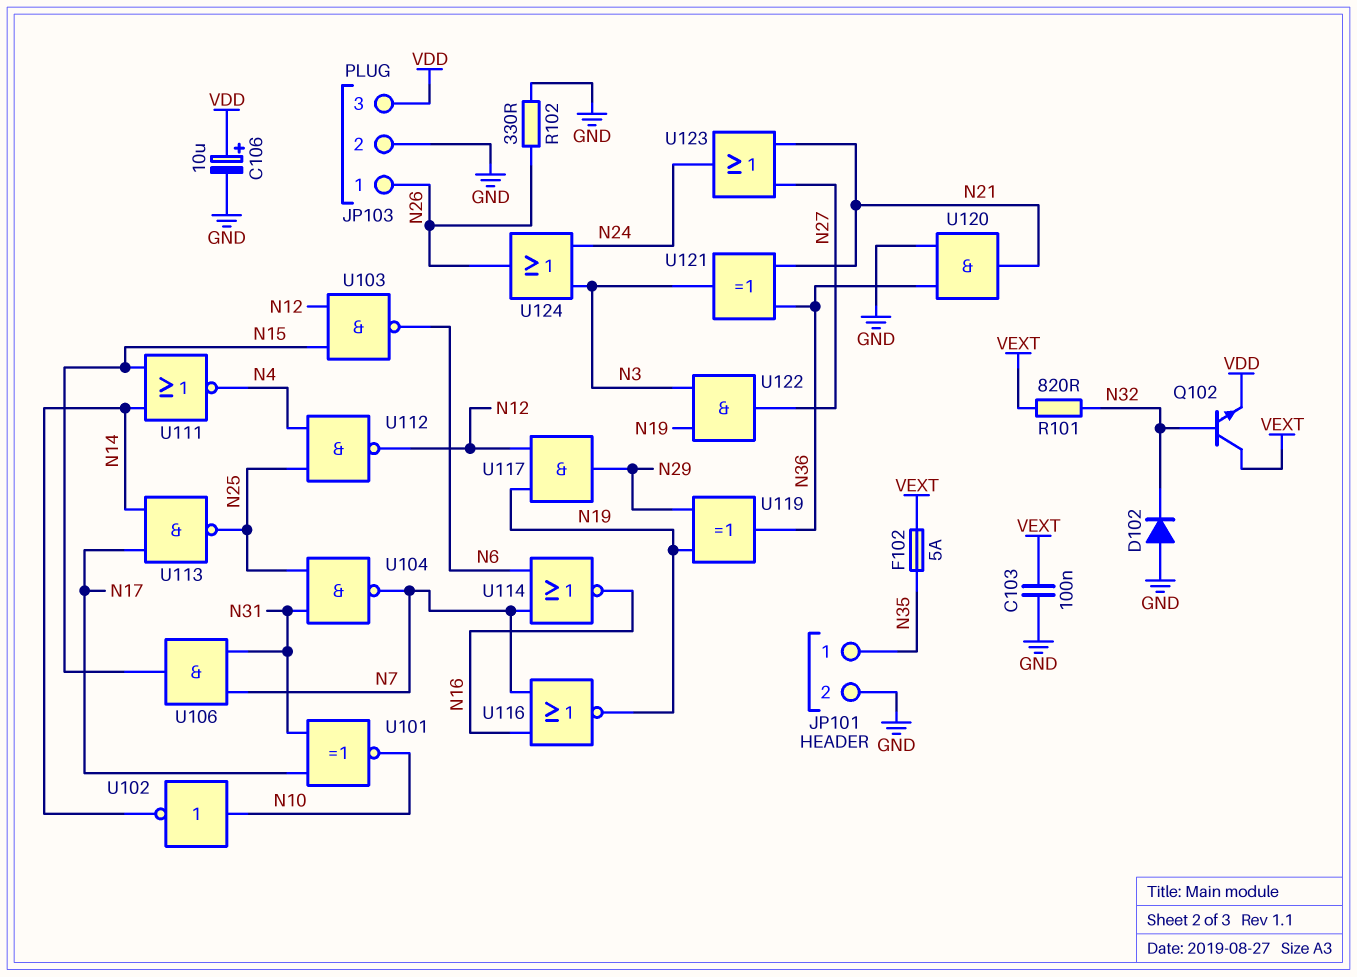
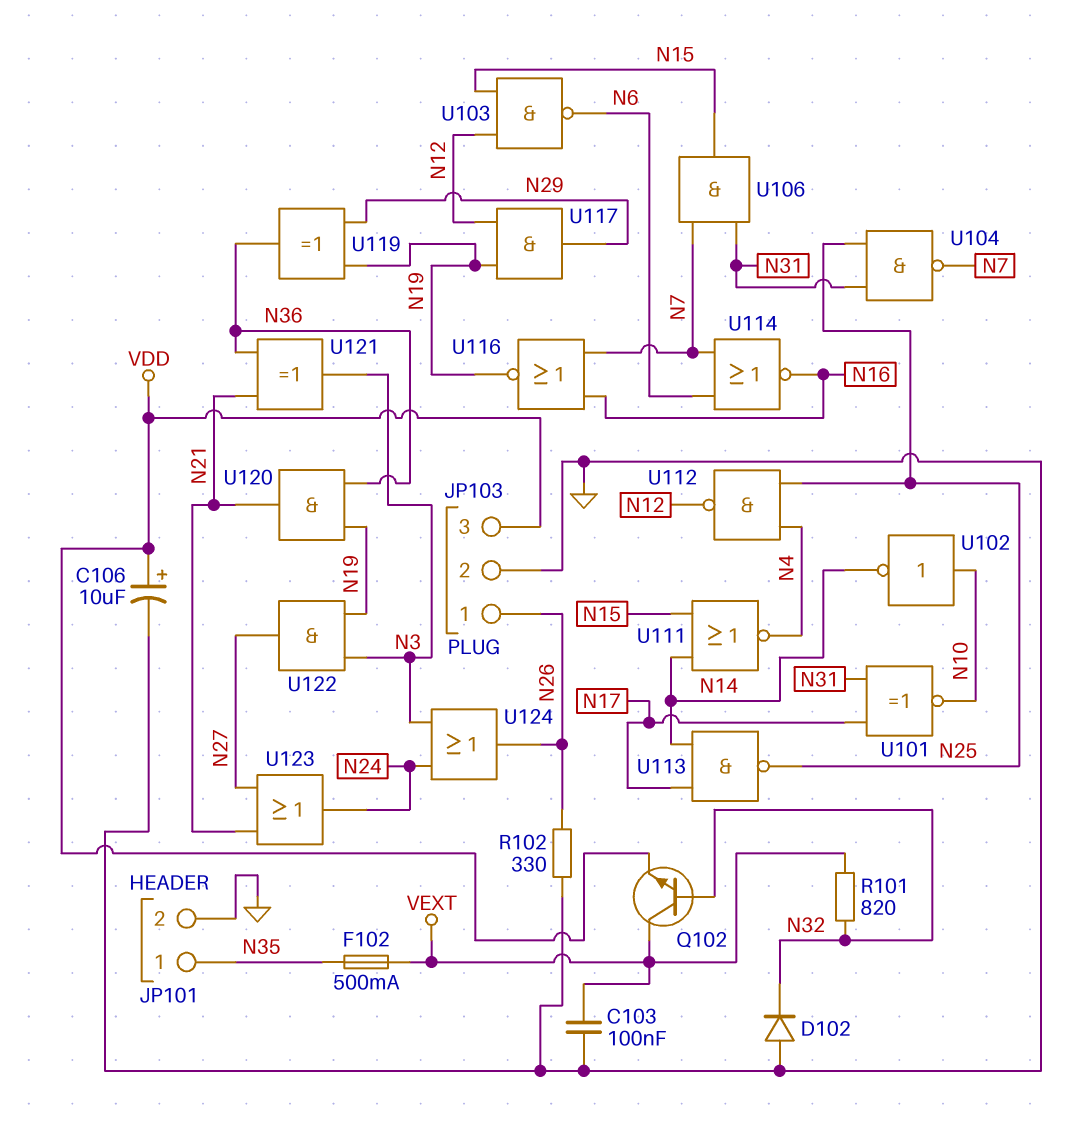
F102: 5A (N35, VEXT) -> 500mA (N35, VEXT)
U120: AND (in GND, in N36, out N21) -> AND (in N19, in N36, out N21)

